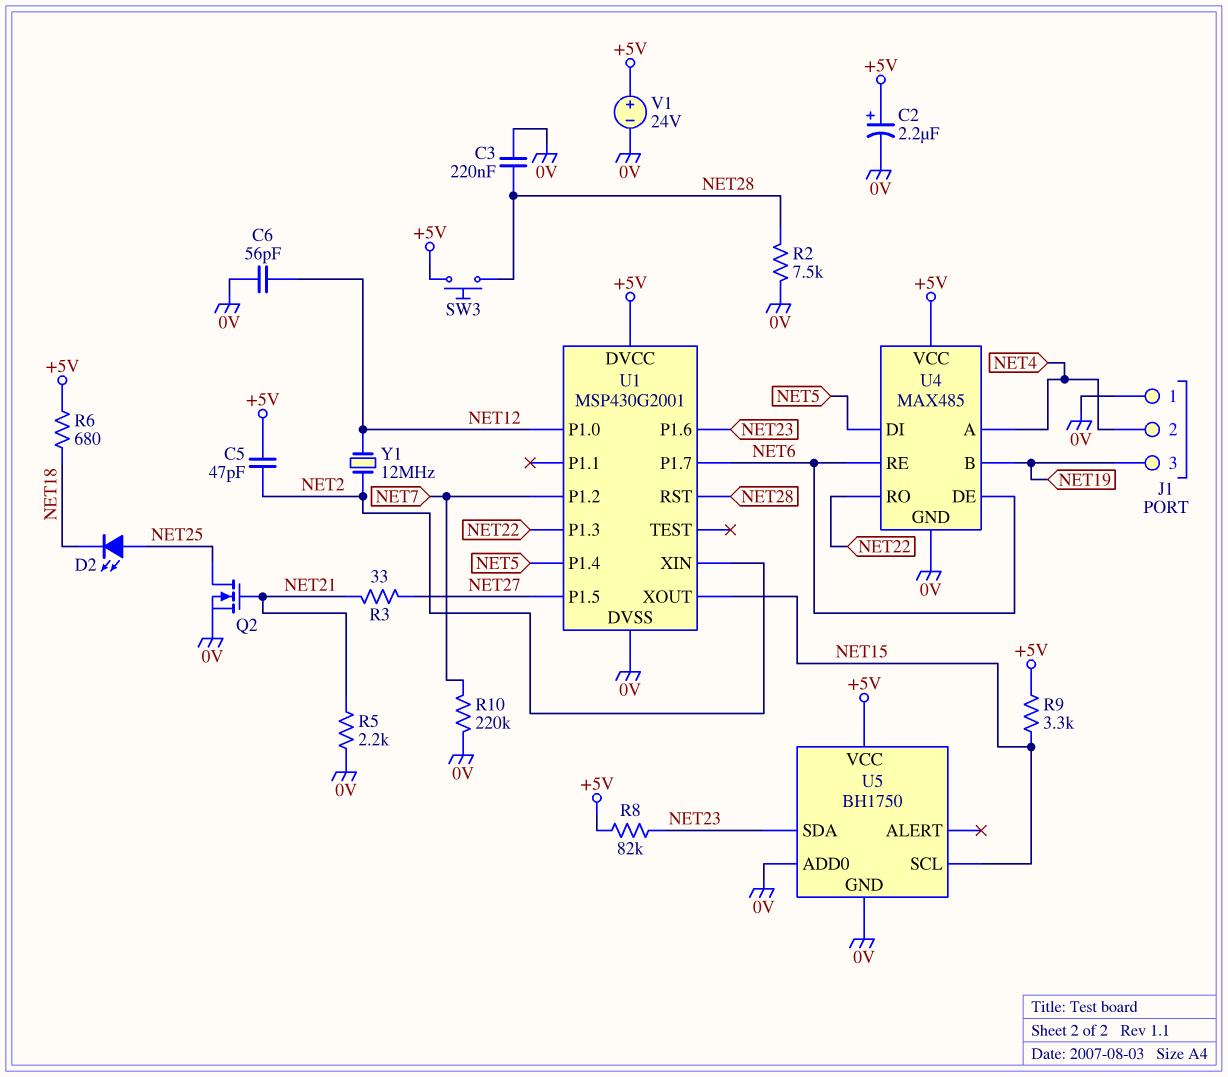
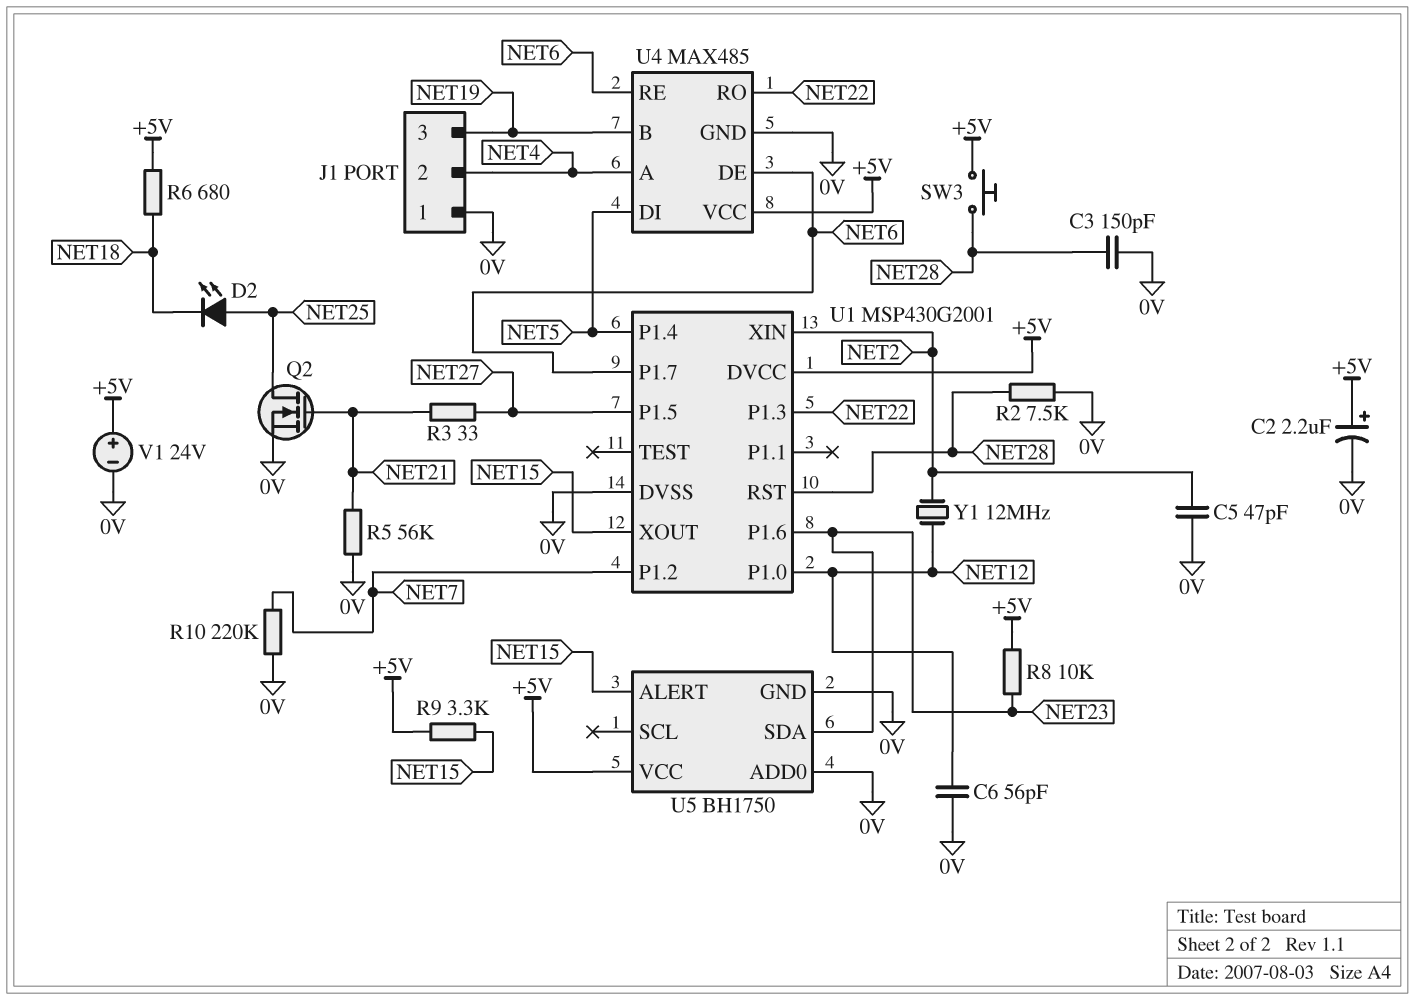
C3: 220nF (0V, NET28) -> 150pF (0V, NET28)
C5: 47pF (+5V, NET2) -> 47pF (0V, NET2)
R5: 2.2k (0V, NET21) -> 56k (0V, NET21)
R8: 82k (+5V, NET23) -> 10k (+5V, NET23)
U5 pin ALERT: none -> NET15
U5 pin SCL: NET15 -> none

